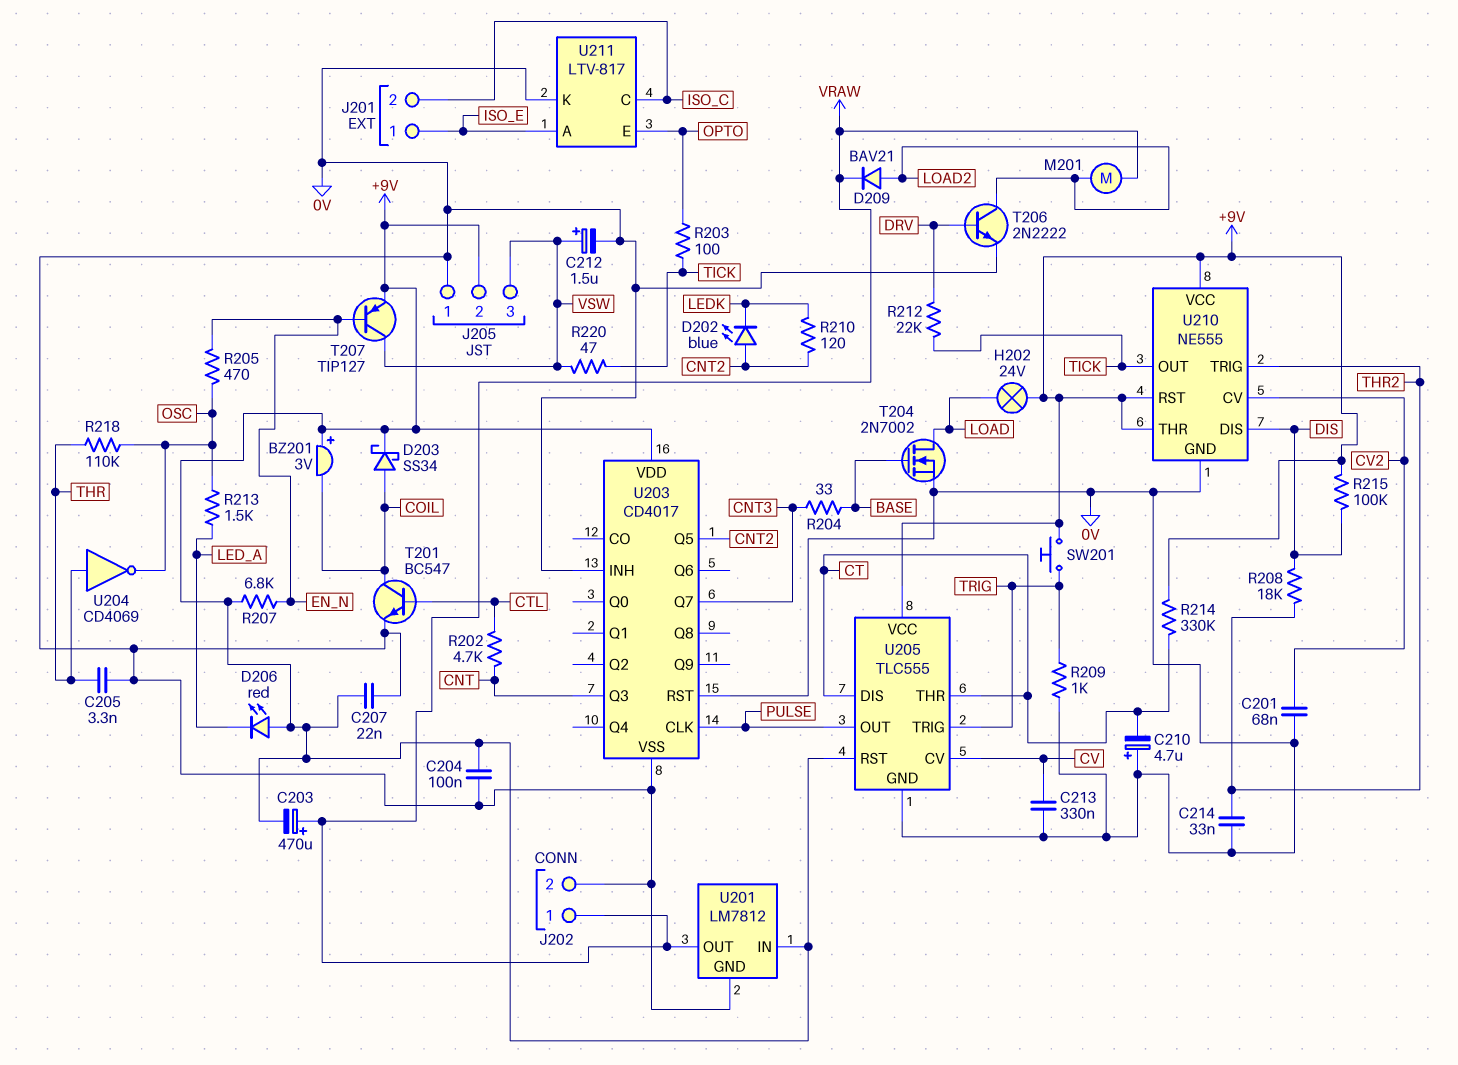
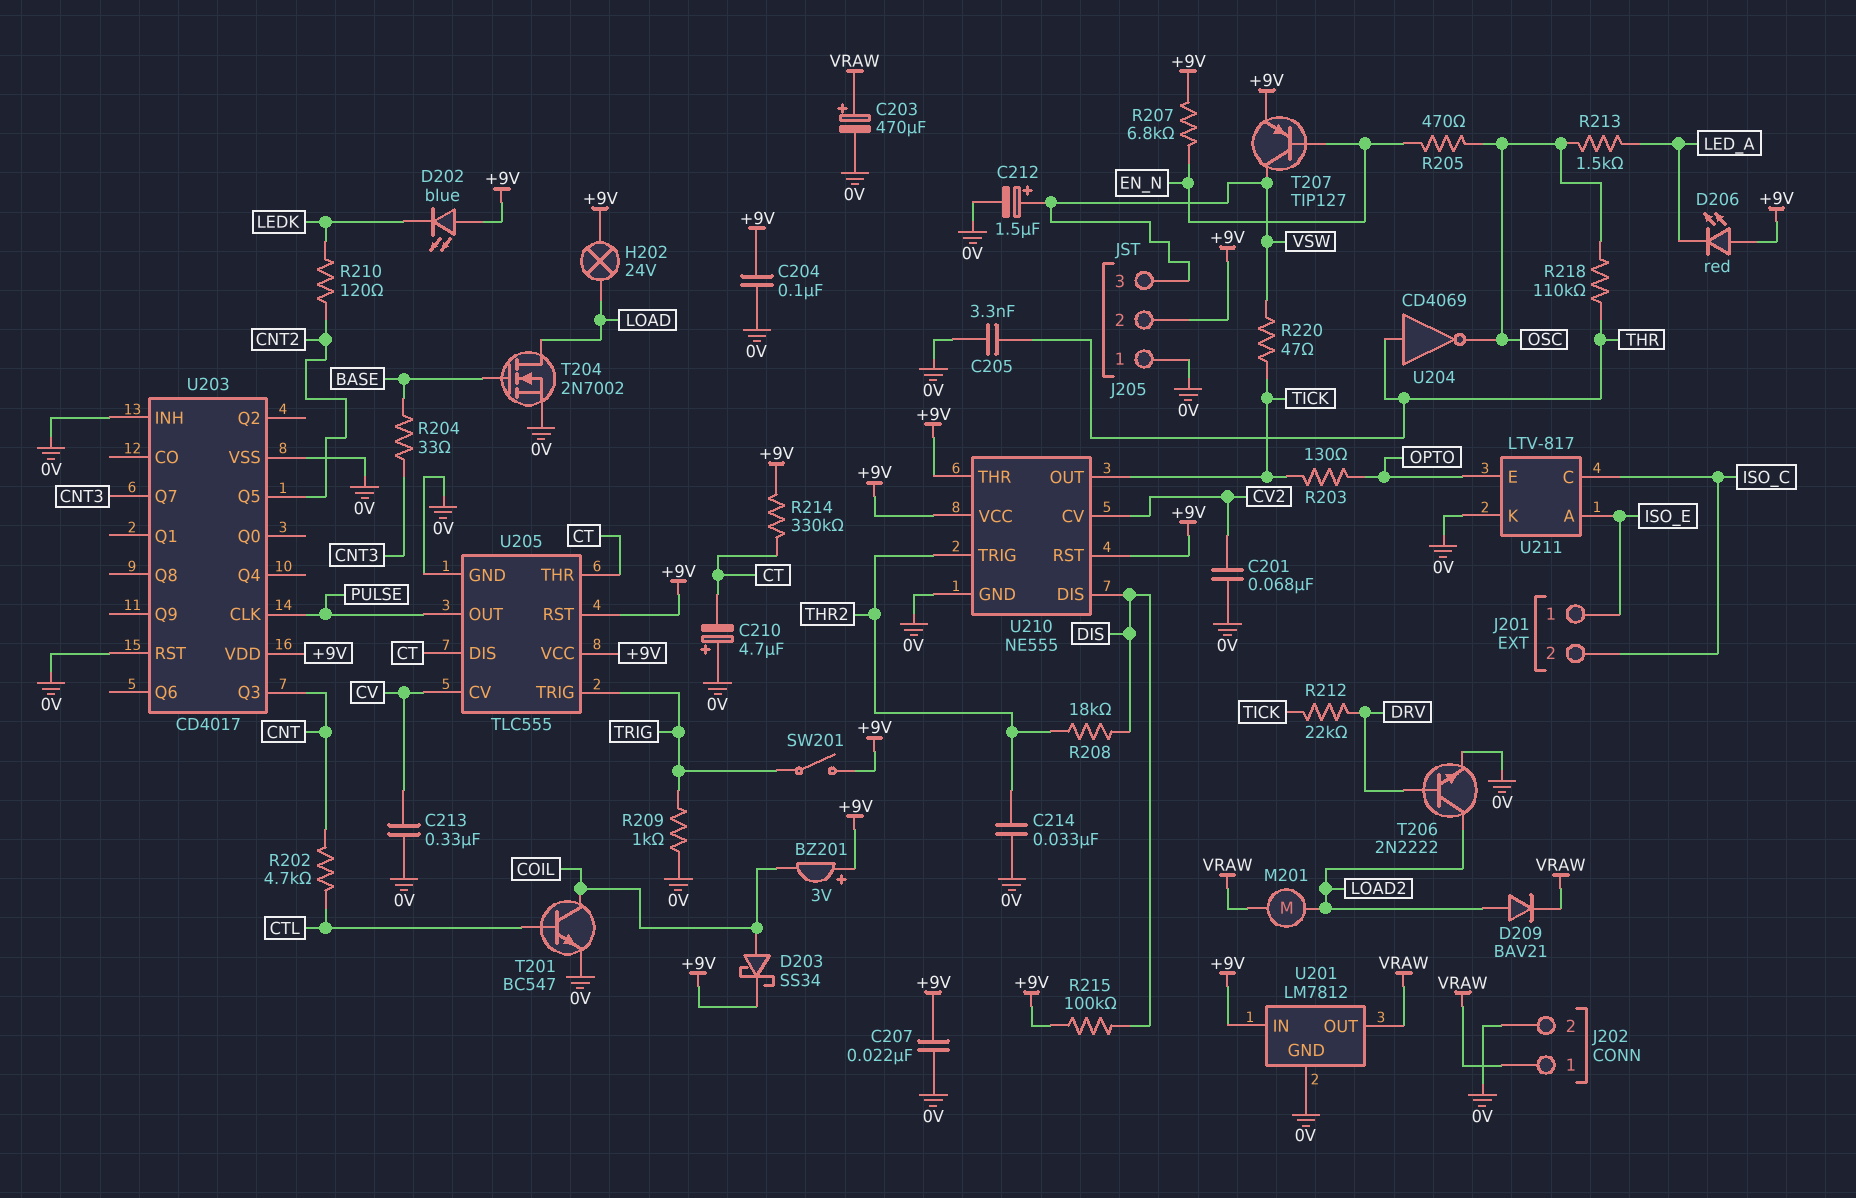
C203: 470uF (plus VRAW, minus +9V) -> 470uF (plus VRAW, minus 0V)
D202: LED blue (A CNT2, K LEDK) -> LED blue (A +9V, K LEDK)
R203: 100 (OPTO, TICK) -> 130 (OPTO, TICK)
SW201: button (+9V, TRIG) -> switch (+9V, TRIG)

